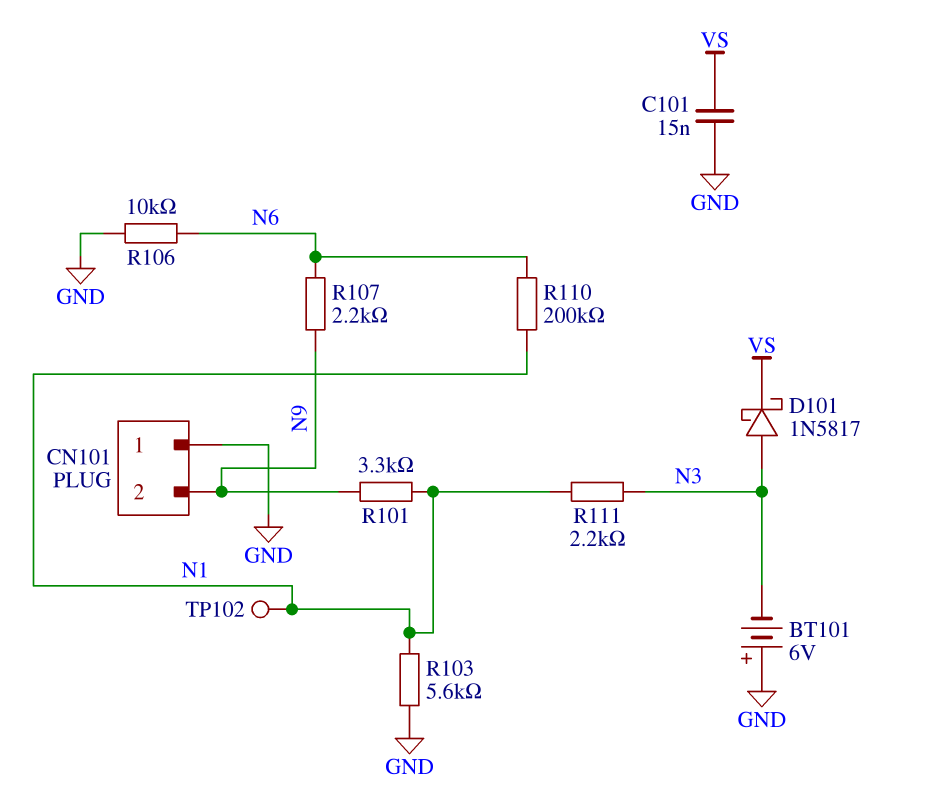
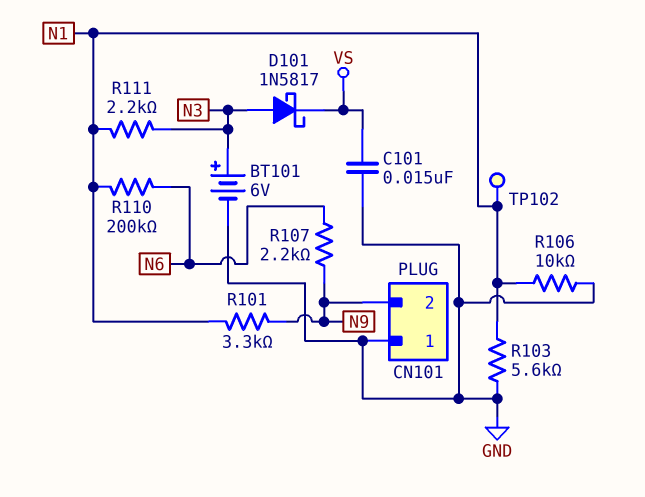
BT101: 6V (plus GND, minus N3) -> 6V (plus N3, minus GND)
R106: 10k (GND, N6) -> 10k (GND, N1)

